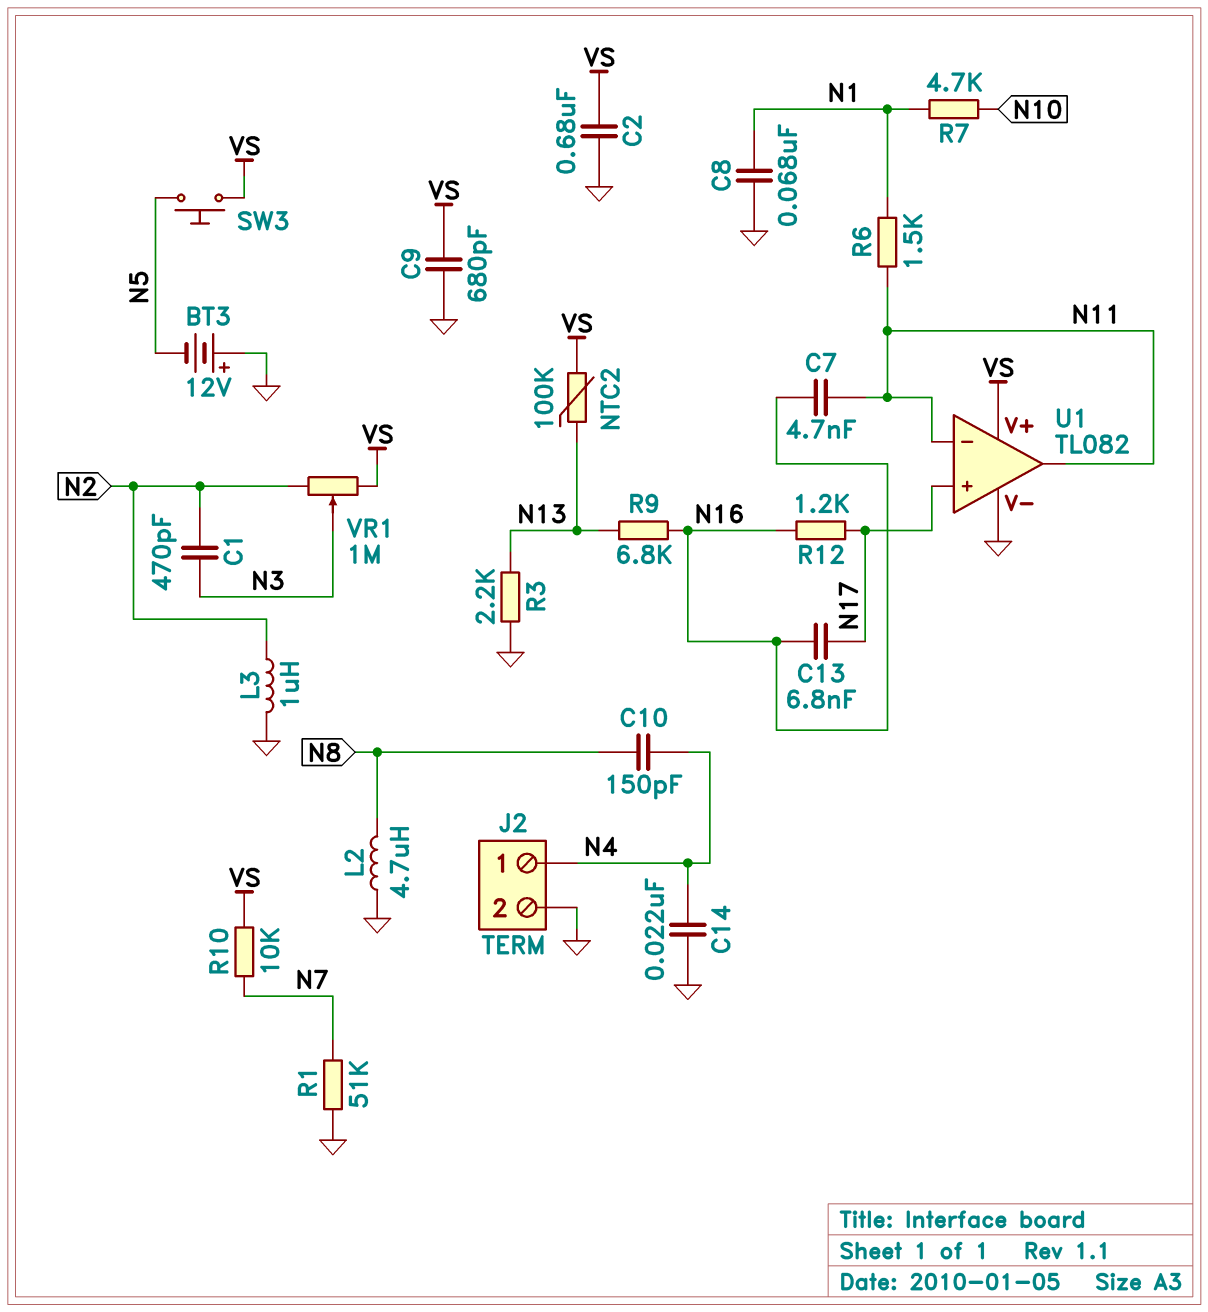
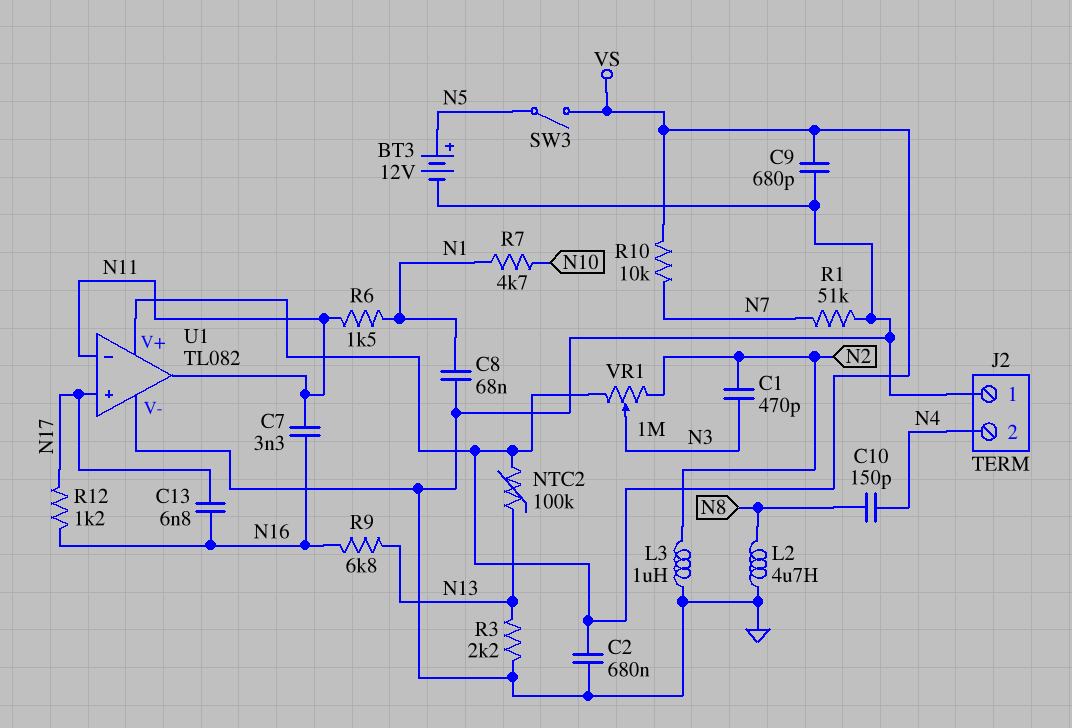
BT3: 12V (plus GND, minus N5) -> 12V (plus N5, minus GND)
C7: 4.7nF (N11, N16) -> 3.3nF (N11, N16)
C14: 22nF (GND, N4) -> none
J2 pin 1: N4 -> GND
J2 pin 2: GND -> N4
SW3: button (N5, VS) -> switch (N5, VS)

